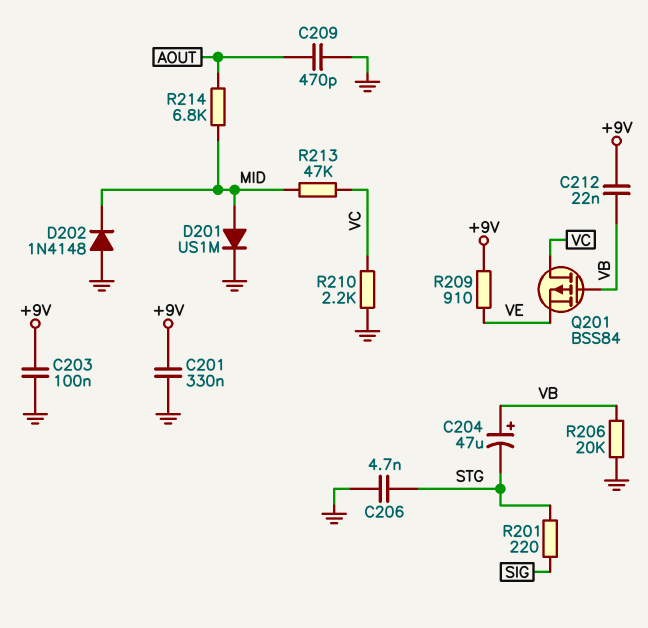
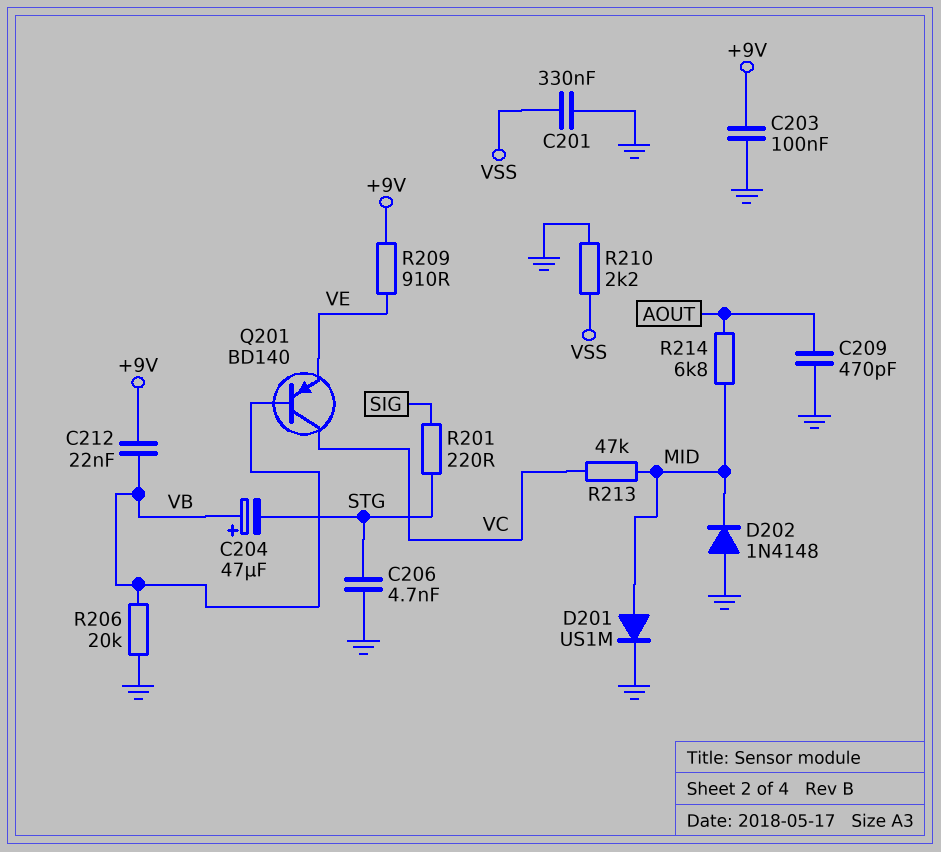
C201: 330nF (+9V, GND) -> 330nF (GND, VSS)
Q201: PMOS BSS84 (G VB, D VC, S VE) -> PNP BD140 (B VB, C VC, E VE)
R210: 2.2k (GND, VC) -> 2.2k (GND, VSS)

